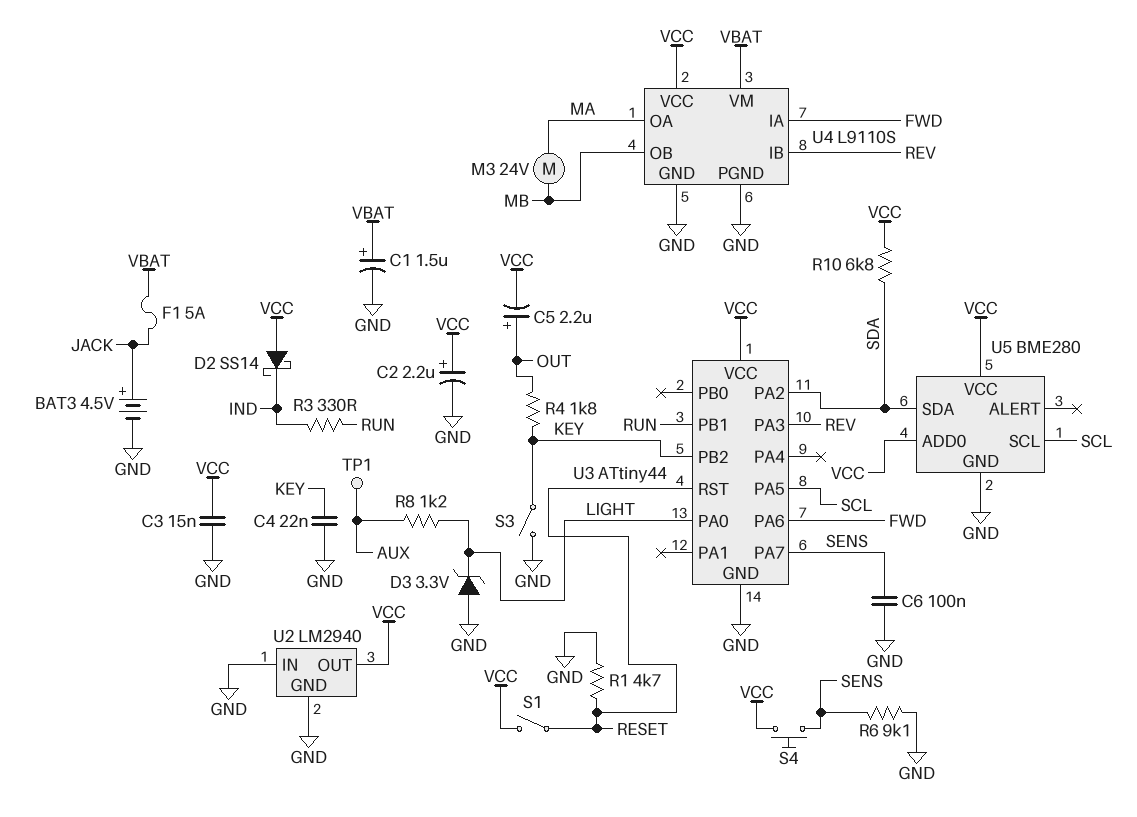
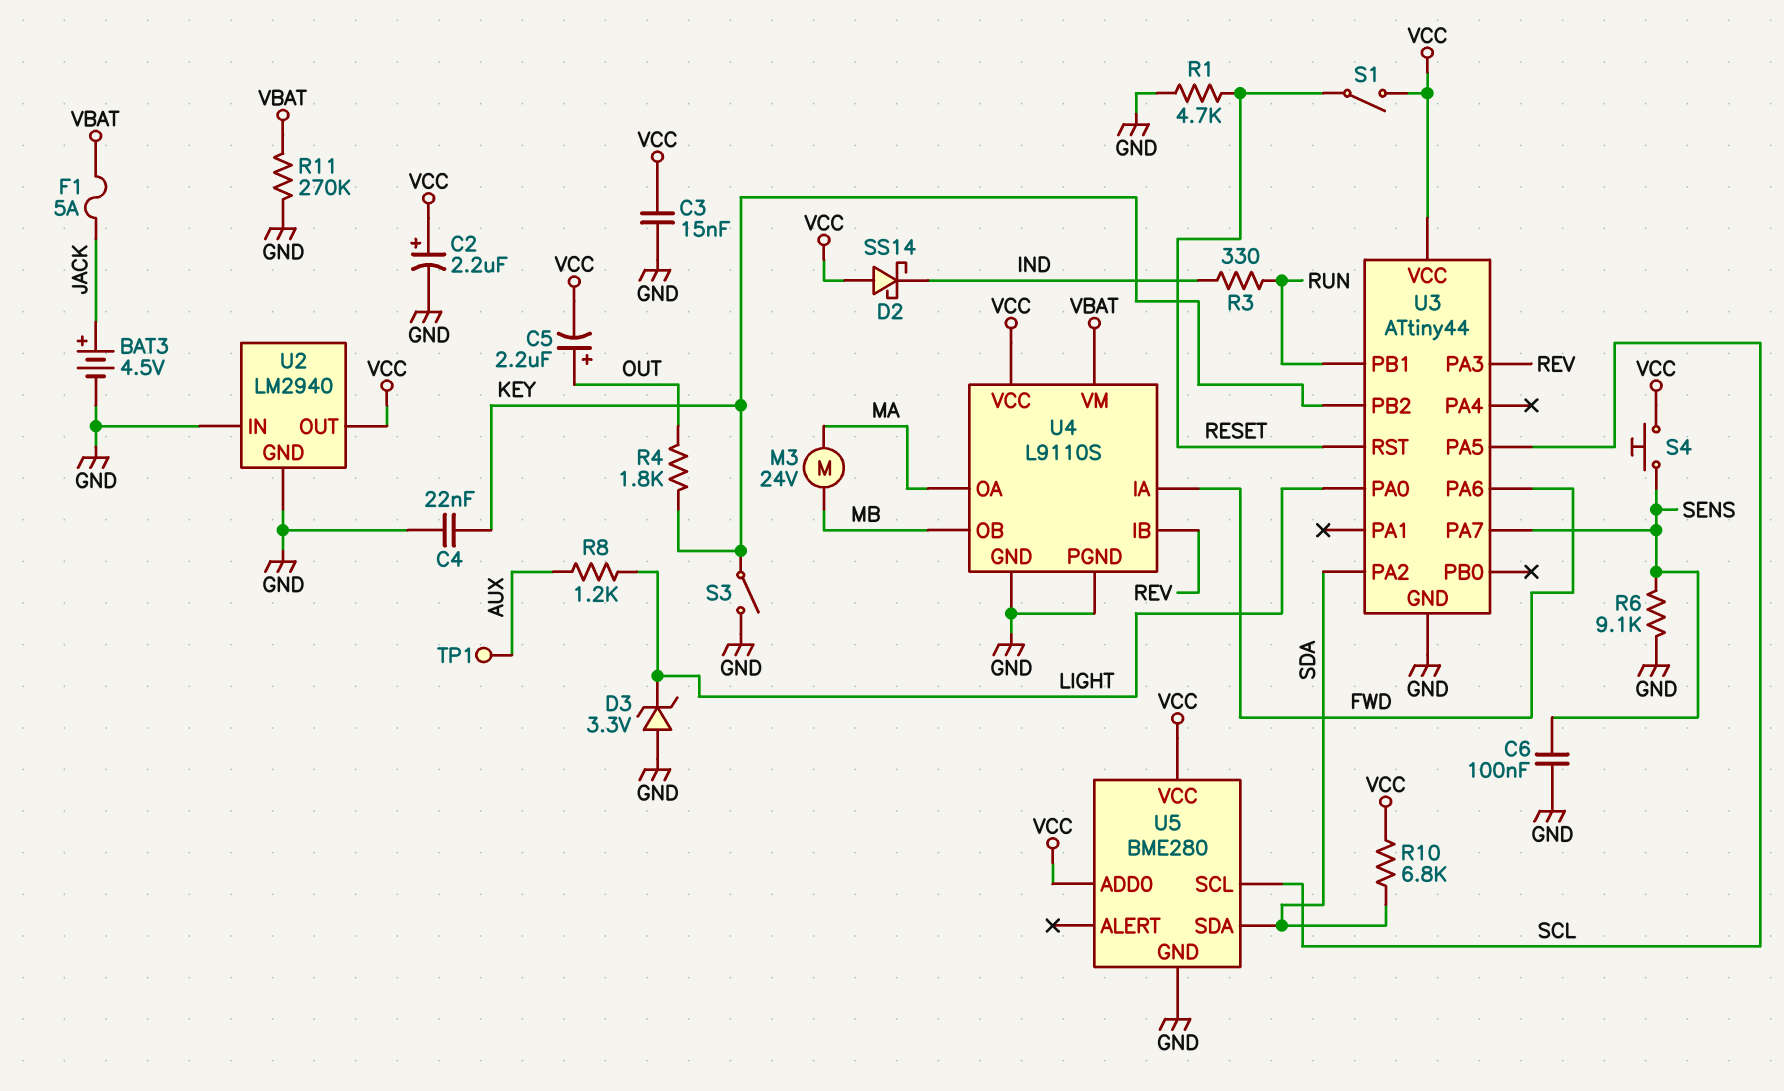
C1: 1.5uF (plus VBAT, minus GND) -> none
R11: none -> 270k (GND, VBAT)

